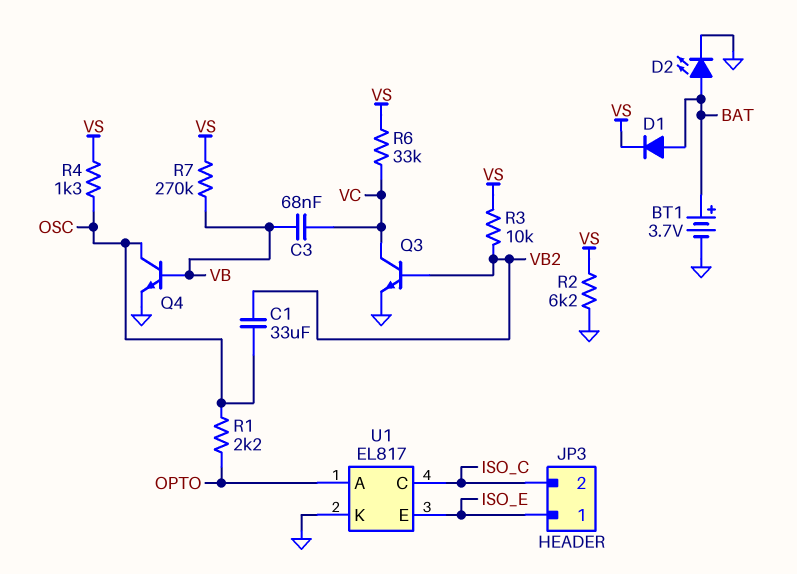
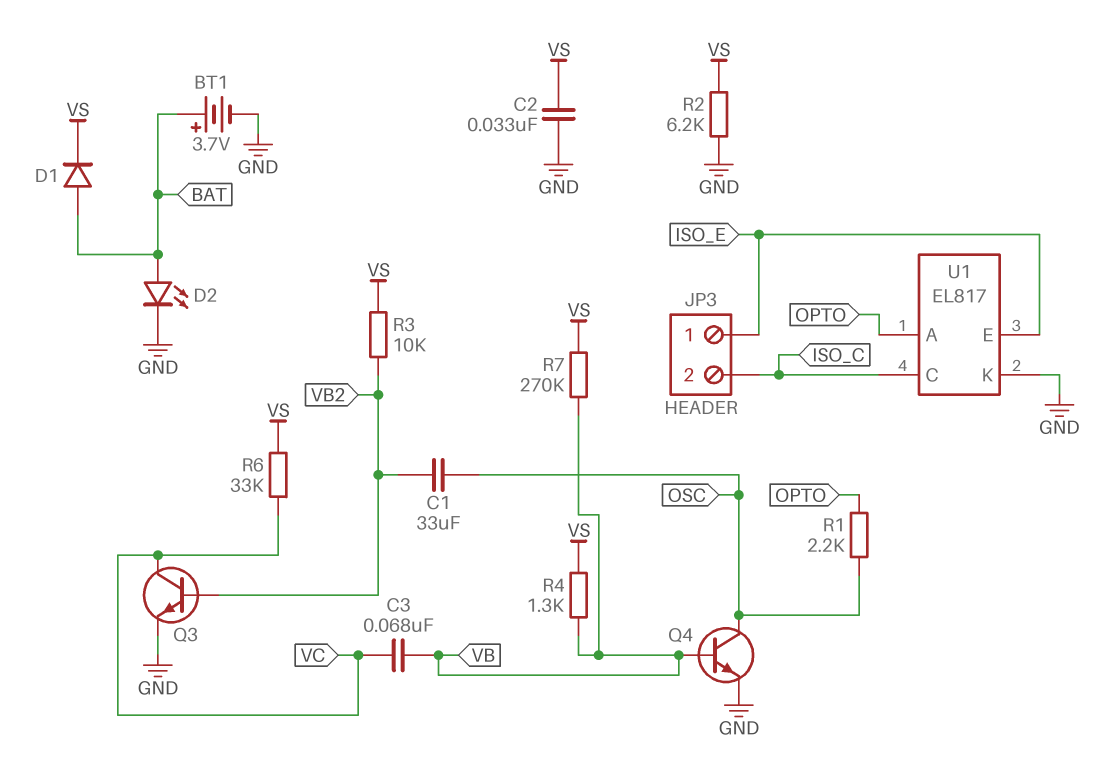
C2: none -> 33nF (GND, VS)
R4: 1.3k (OSC, VS) -> 1.3k (VB, VS)

